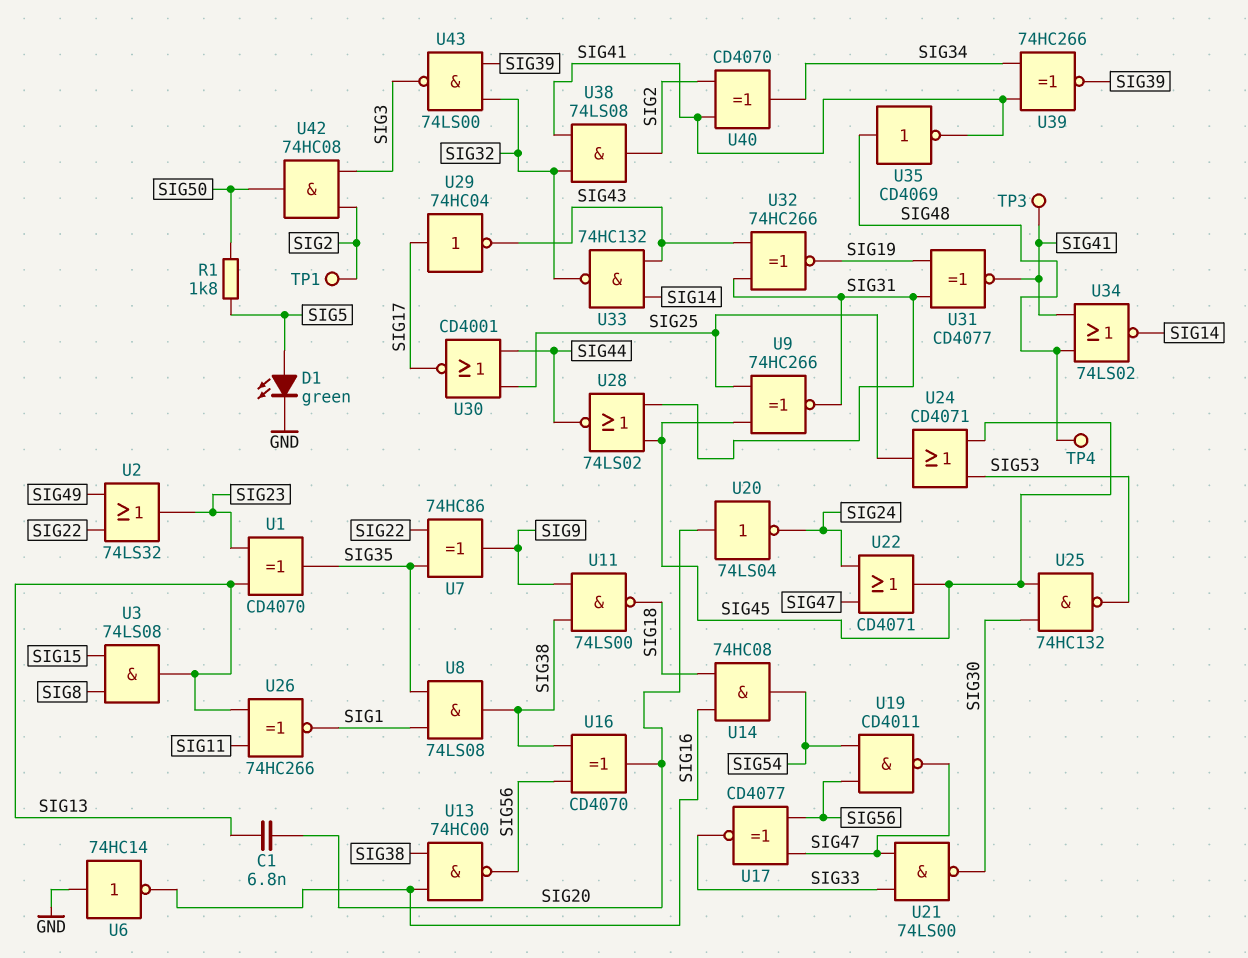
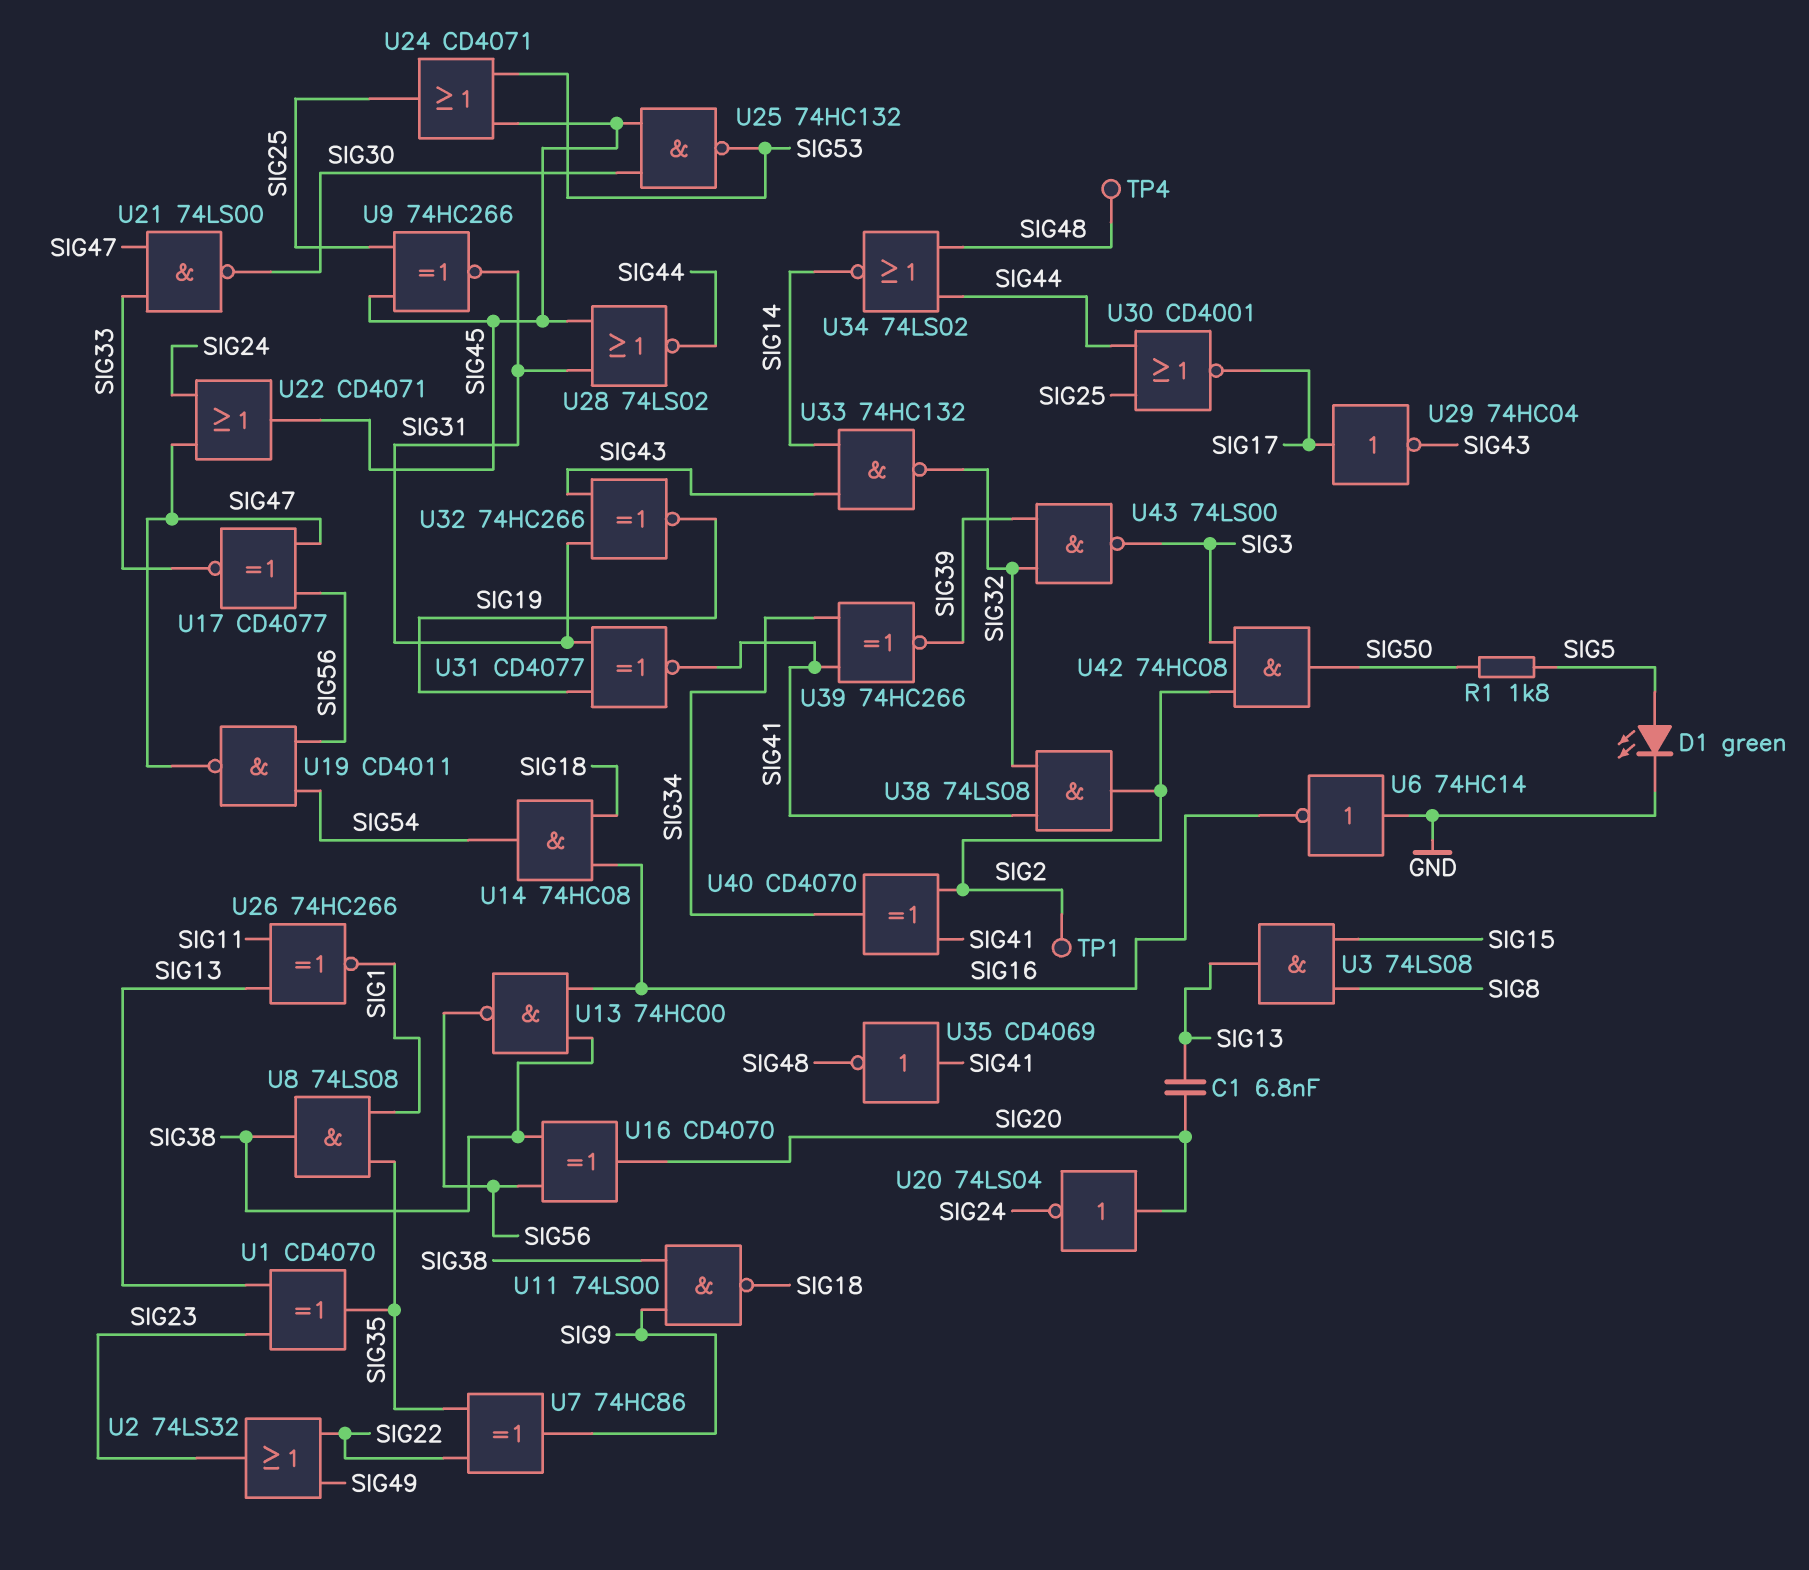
TP3: test point (SIG41) -> none
U34: NOR 74LS02 (in SIG41, in SIG48, out SIG14) -> NOR 74LS02 (in SIG44, in SIG48, out SIG14)
U35: NOT CD4069 (in SIG48, out SIG41) -> NOT CD4069 (in SIG41, out SIG48)

